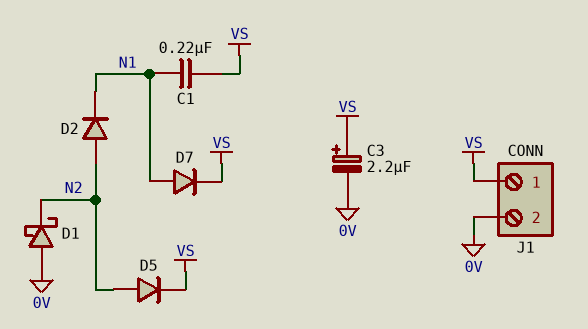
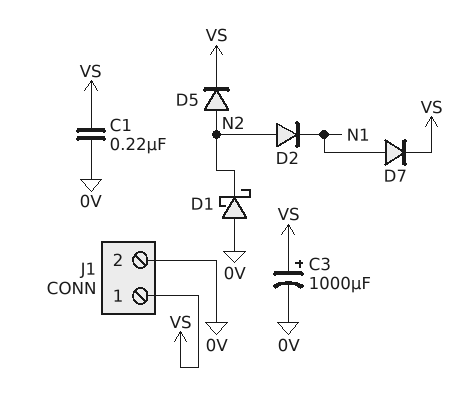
C1: 220nF (N1, VS) -> 220nF (0V, VS)
C3: 2.2uF (plus VS, minus 0V) -> 1000uF (plus VS, minus 0V)

